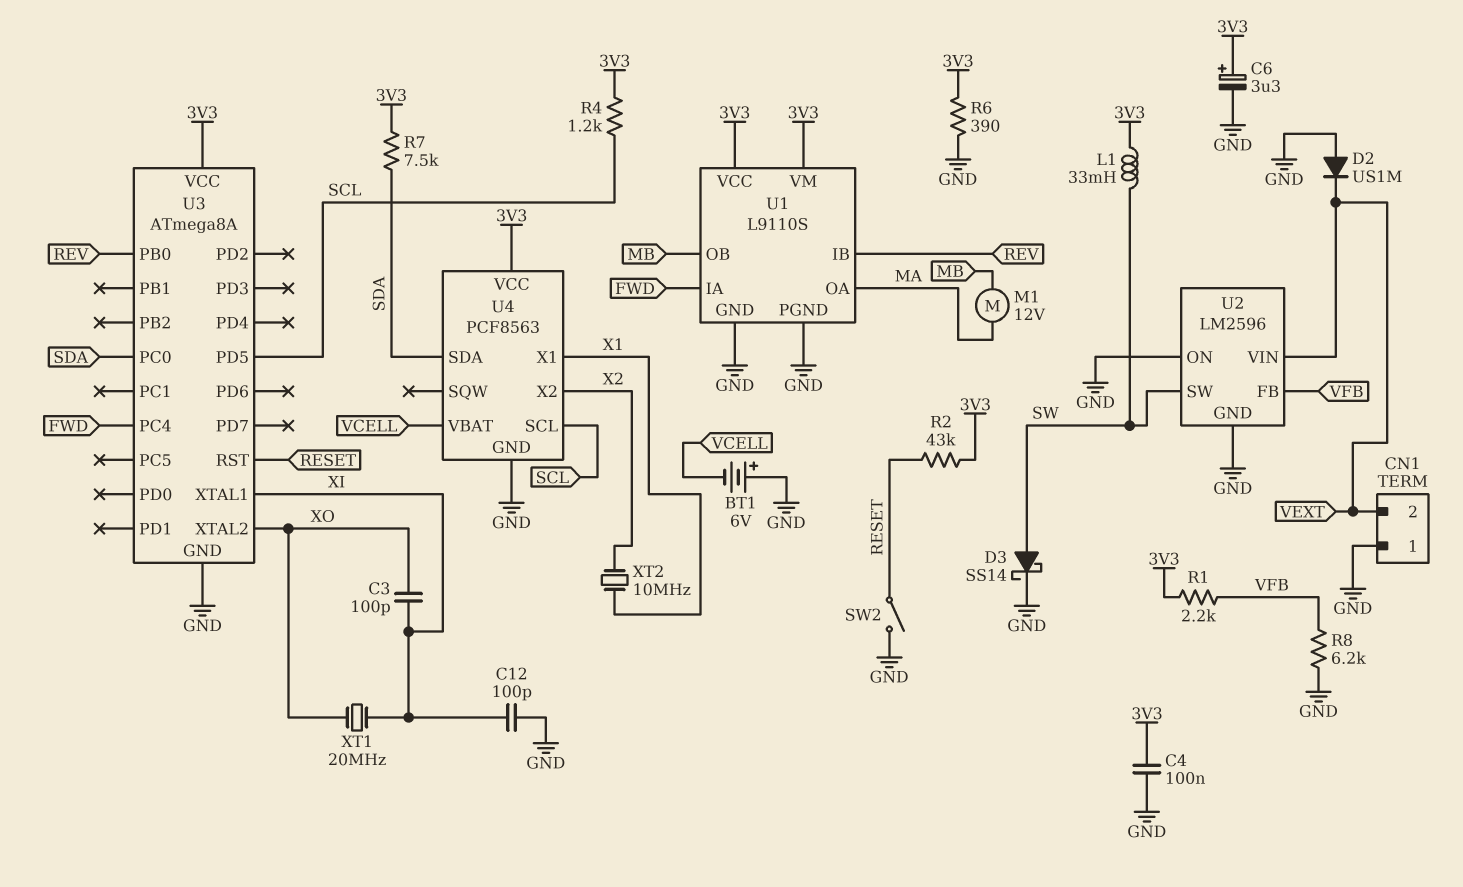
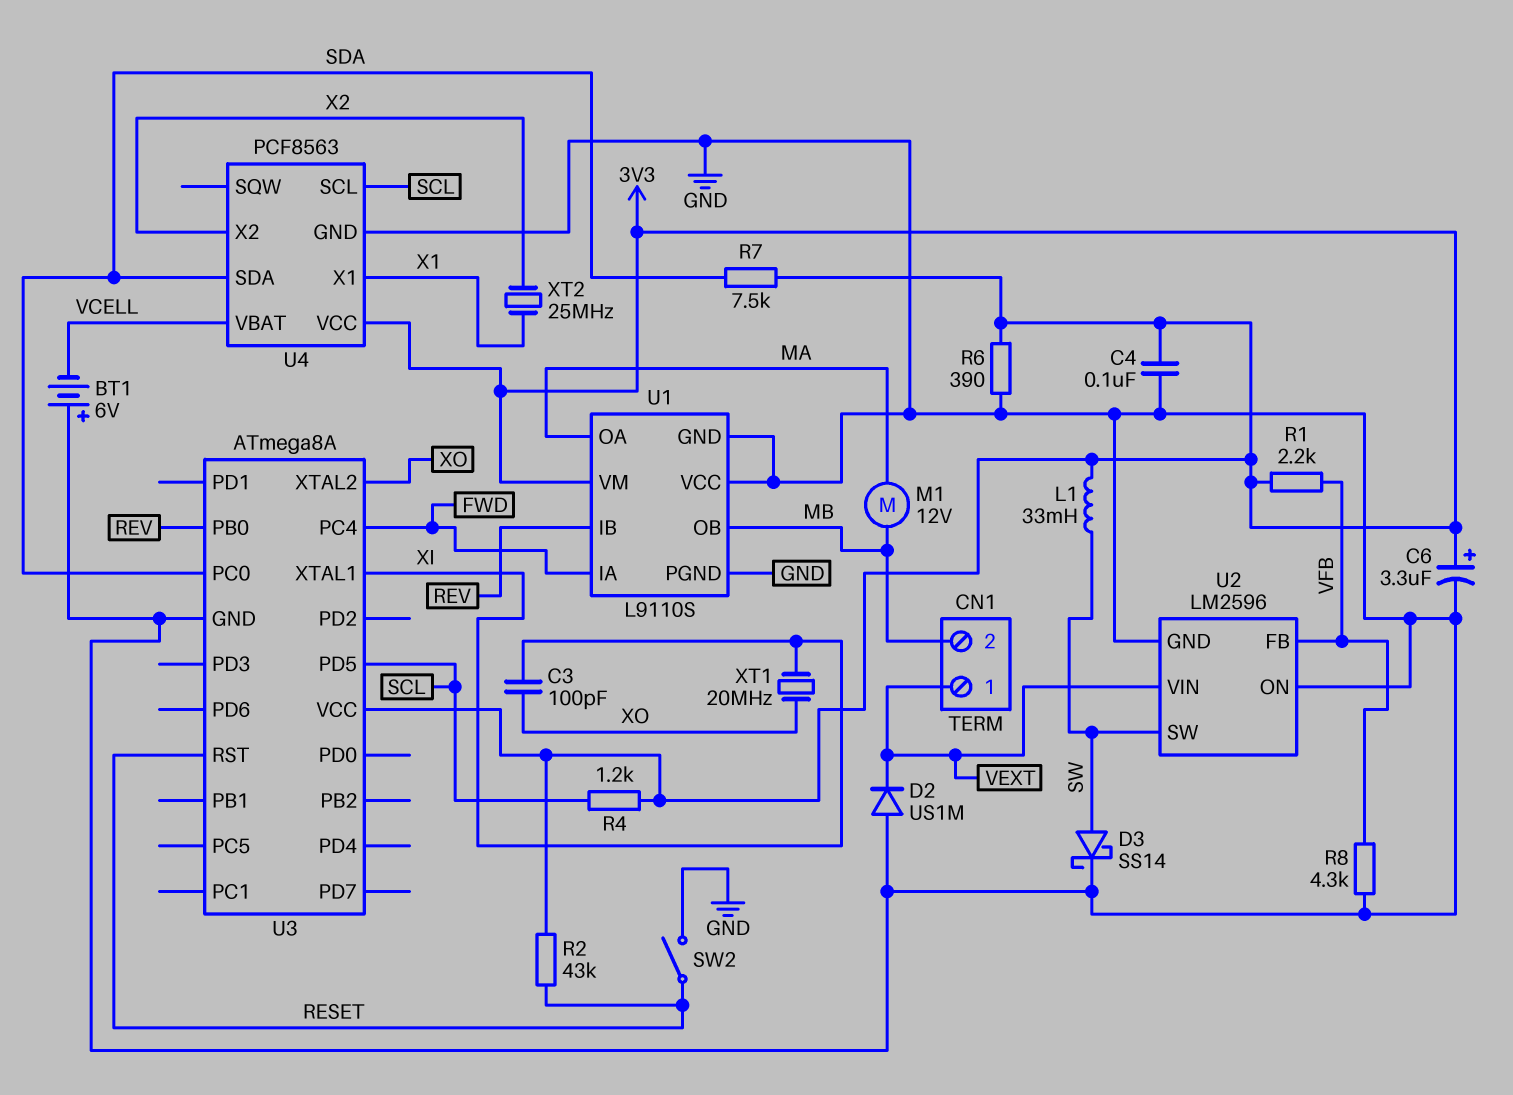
C12: 100pF (GND, XI) -> none
CN1 pin 1: GND -> VEXT
CN1 pin 2: VEXT -> MB
R8: 6.2k (GND, VFB) -> 4.3k (GND, VFB)
U1 pin VCC: 3V3 -> GND
XT2: 10MHz (X1, X2) -> 25MHz (X1, X2)

